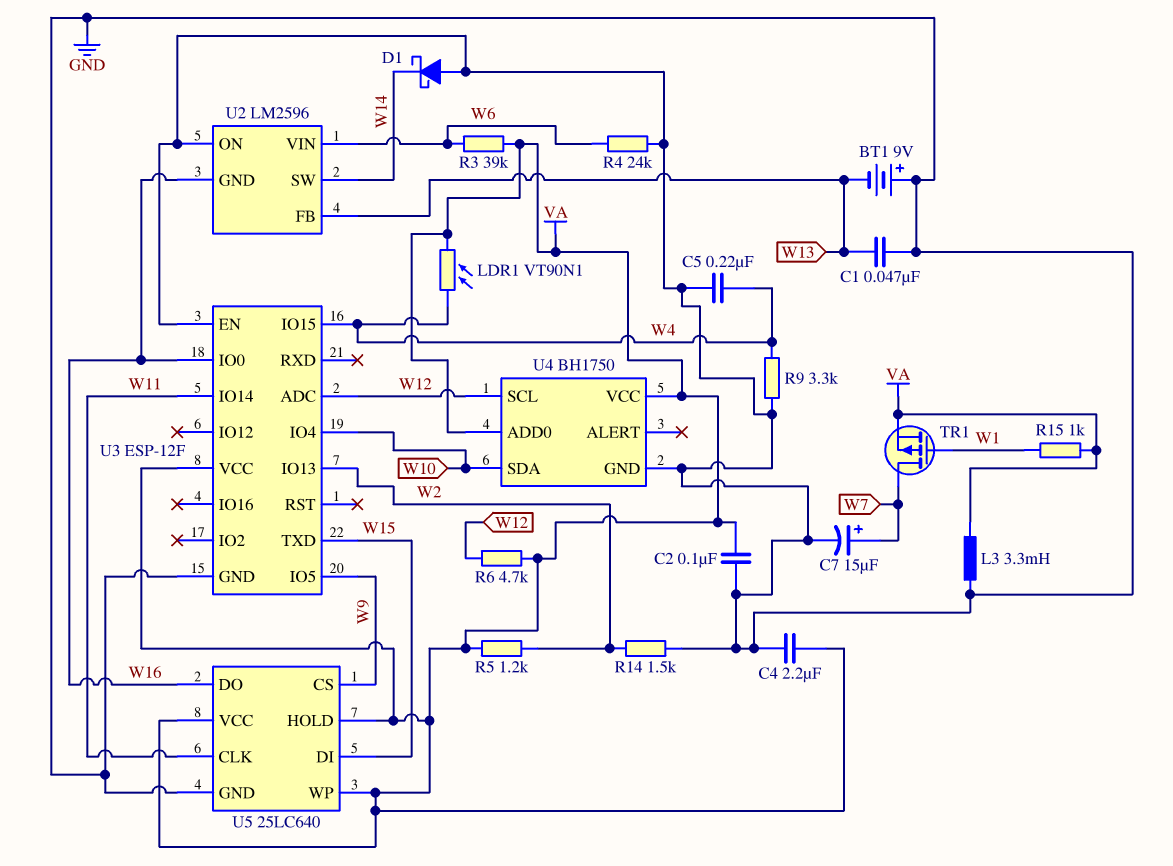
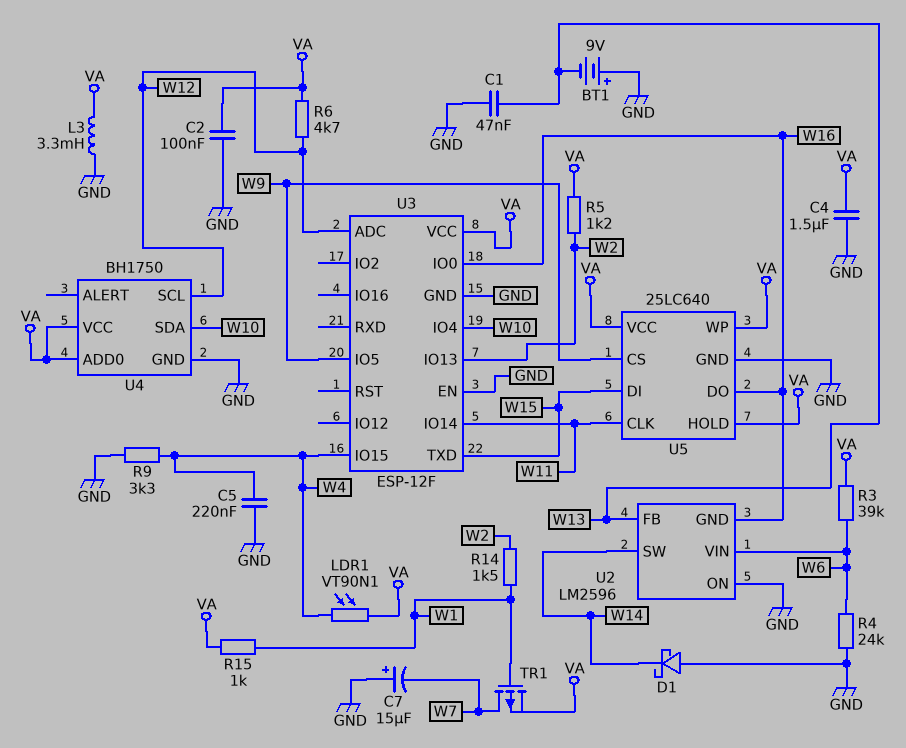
C4: 2.2uF (GND, VA) -> 1.5uF (GND, VA)
C7: 15uF (plus W7, minus GND) -> 15uF (plus GND, minus W7)
R14: 1.5k (GND, W2) -> 1.5k (W1, W2)

